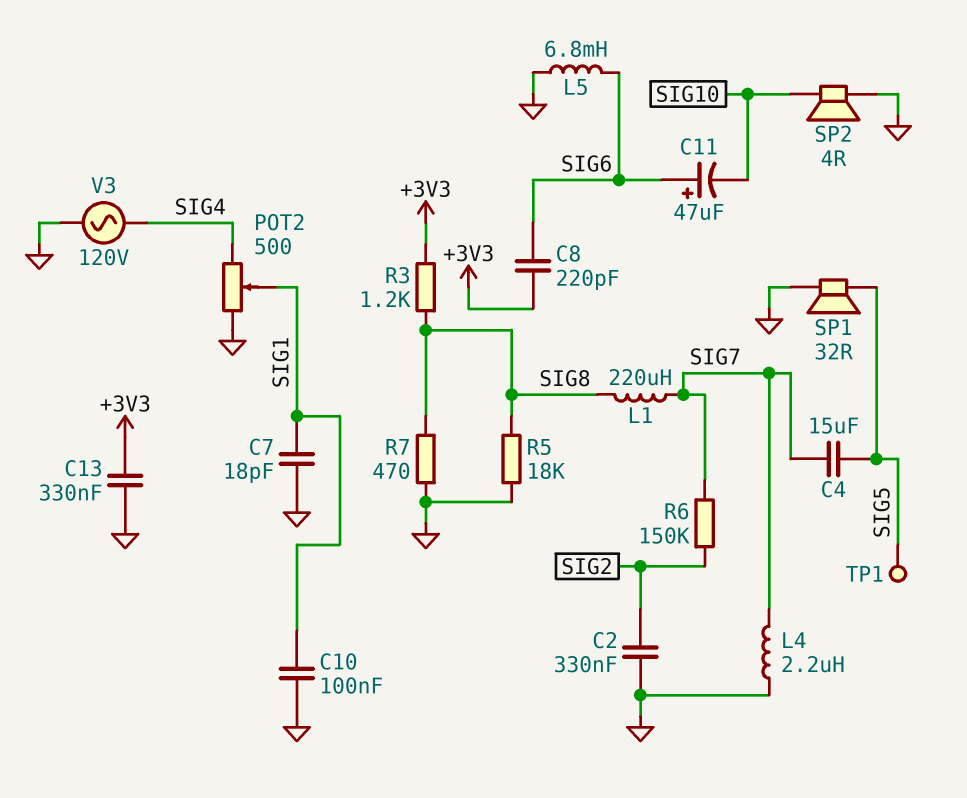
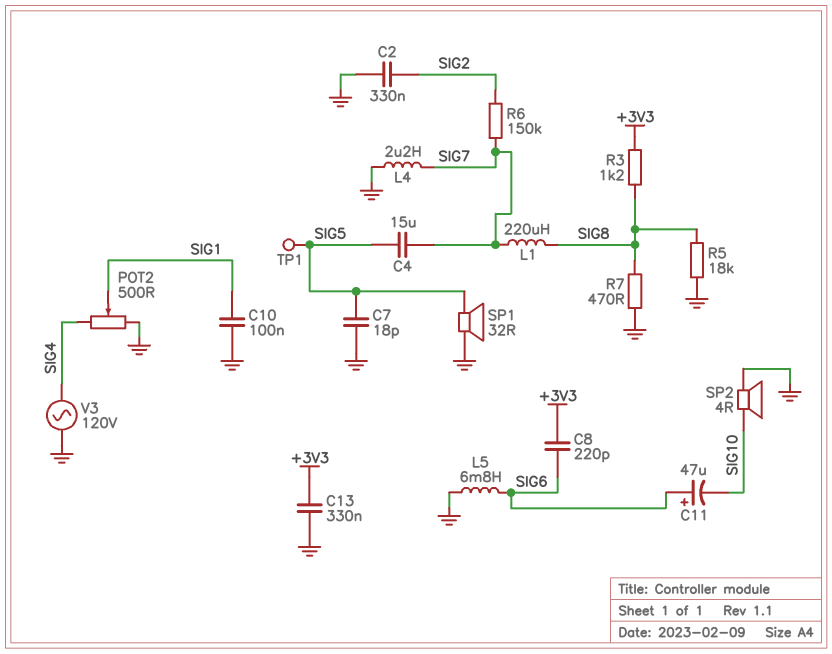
C7: 18pF (GND, SIG1) -> 18pF (GND, SIG5)

